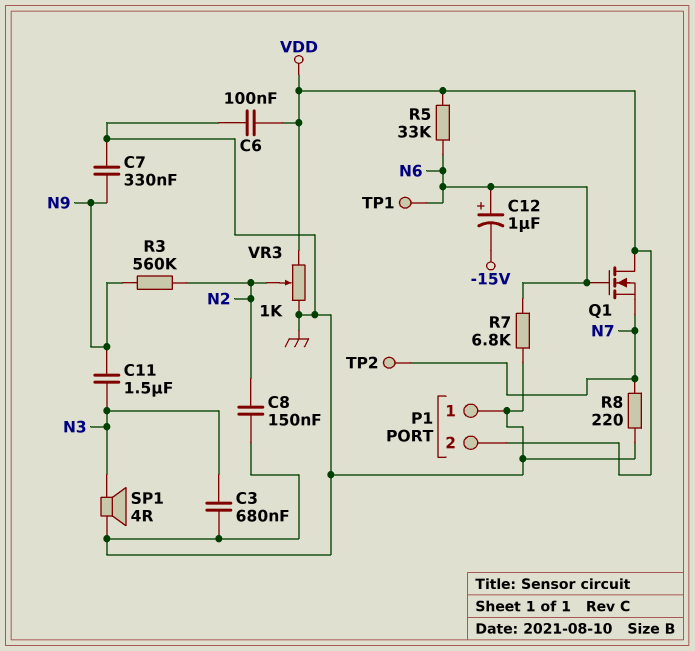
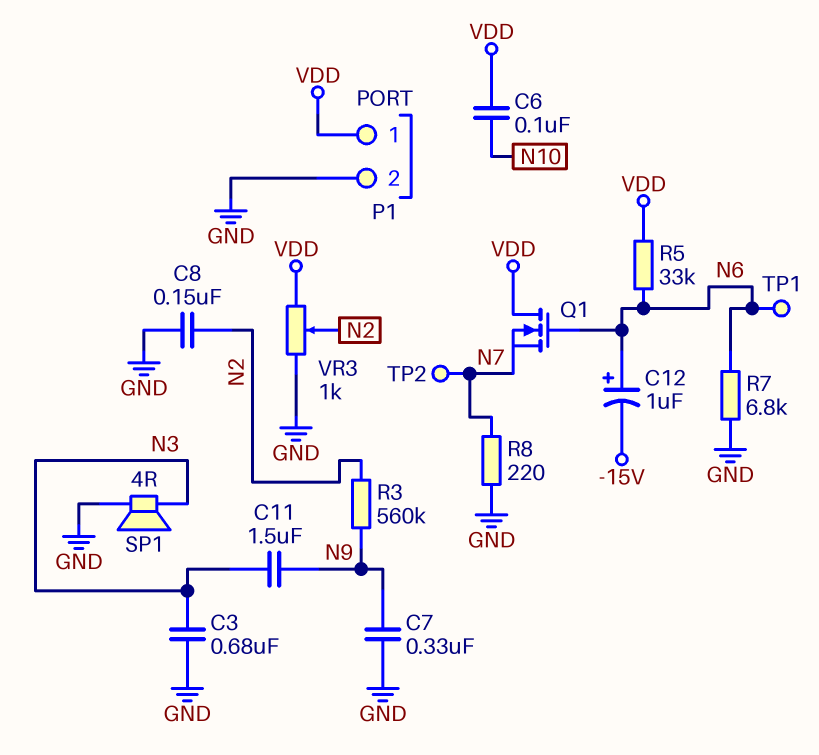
C6: 100nF (GND, VDD) -> 100nF (N10, VDD)
P1 pin 1: GND -> VDD
P1 pin 2: VDD -> GND

